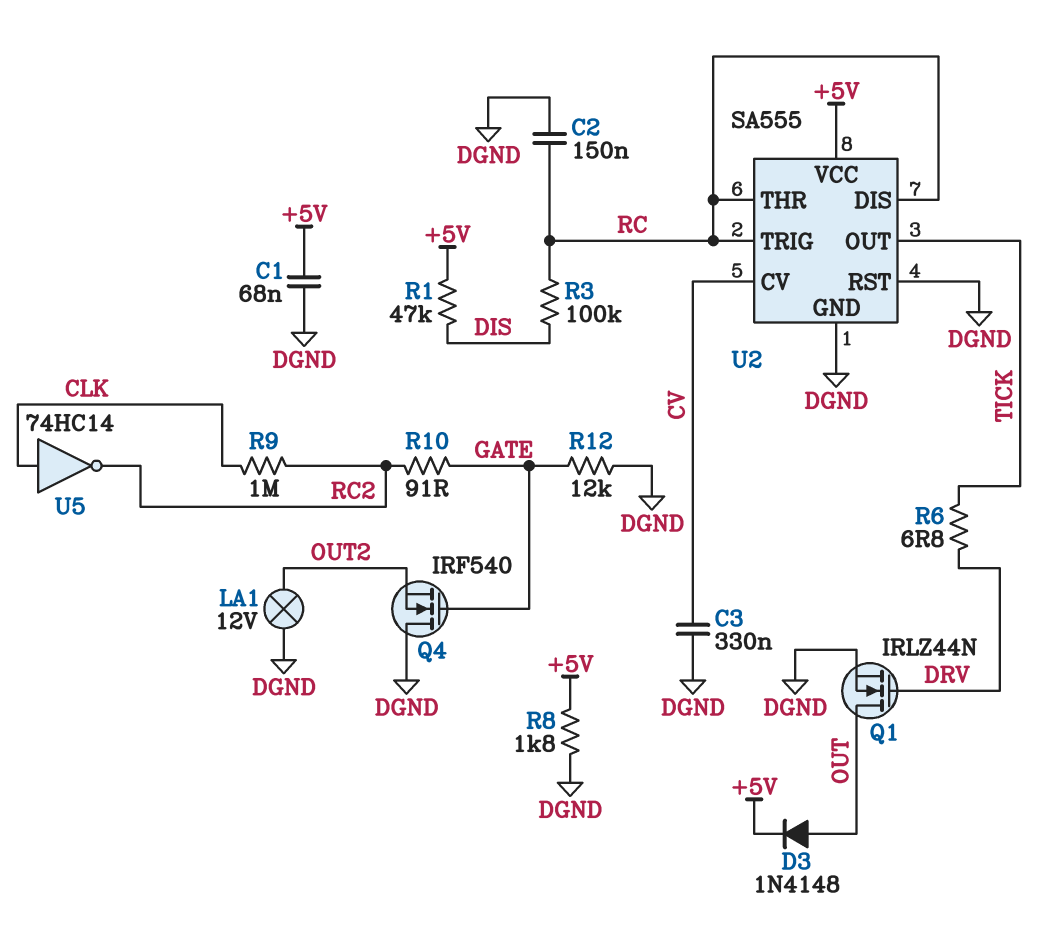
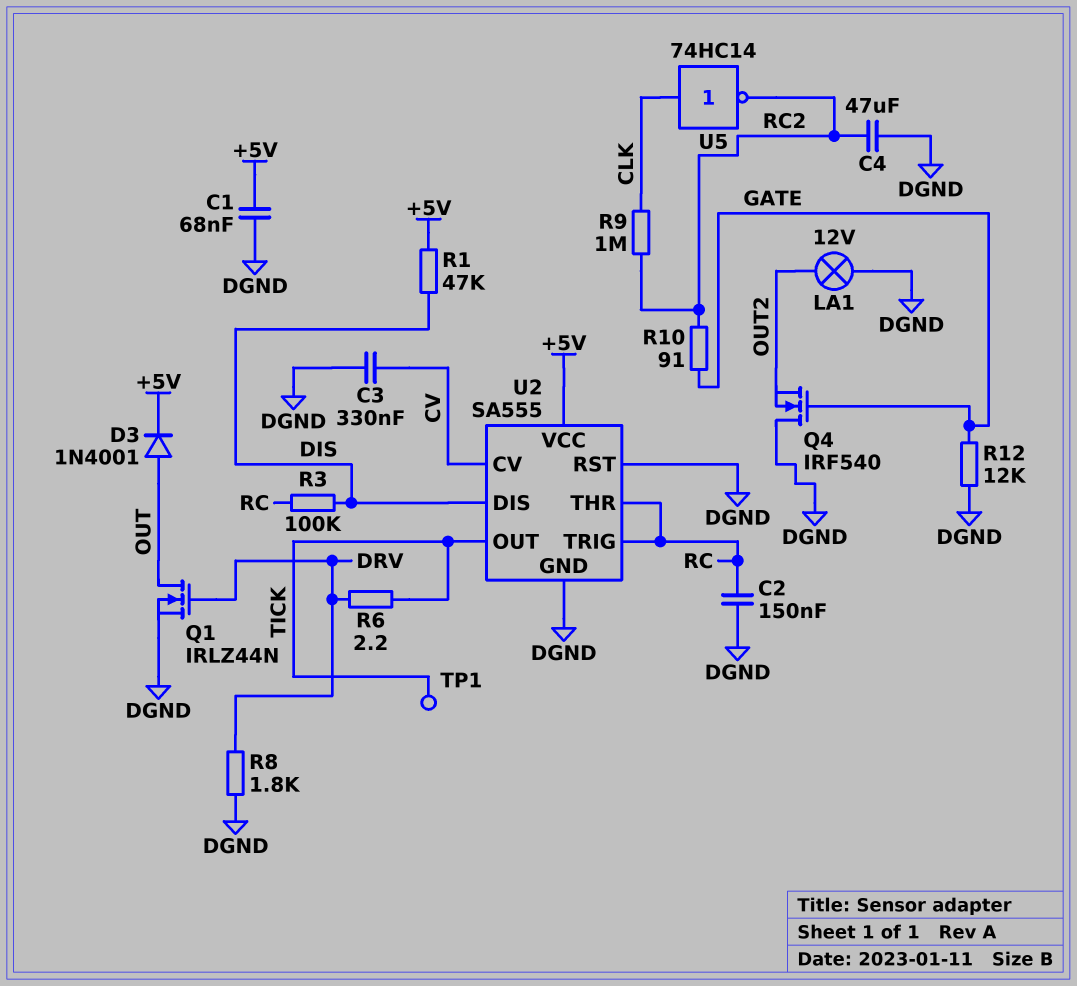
C4: none -> 47uF (DGND, RC2)
D3: diode 1N4148 (A OUT, K +5V) -> diode 1N4001 (A OUT, K +5V)
R6: 6.8 (DRV, TICK) -> 2.2 (DRV, TICK)
R8: 1.8k (+5V, DGND) -> 1.8k (DGND, DRV)
TP1: none -> test point (TICK)
U2 pin DIS: RC -> DIS

